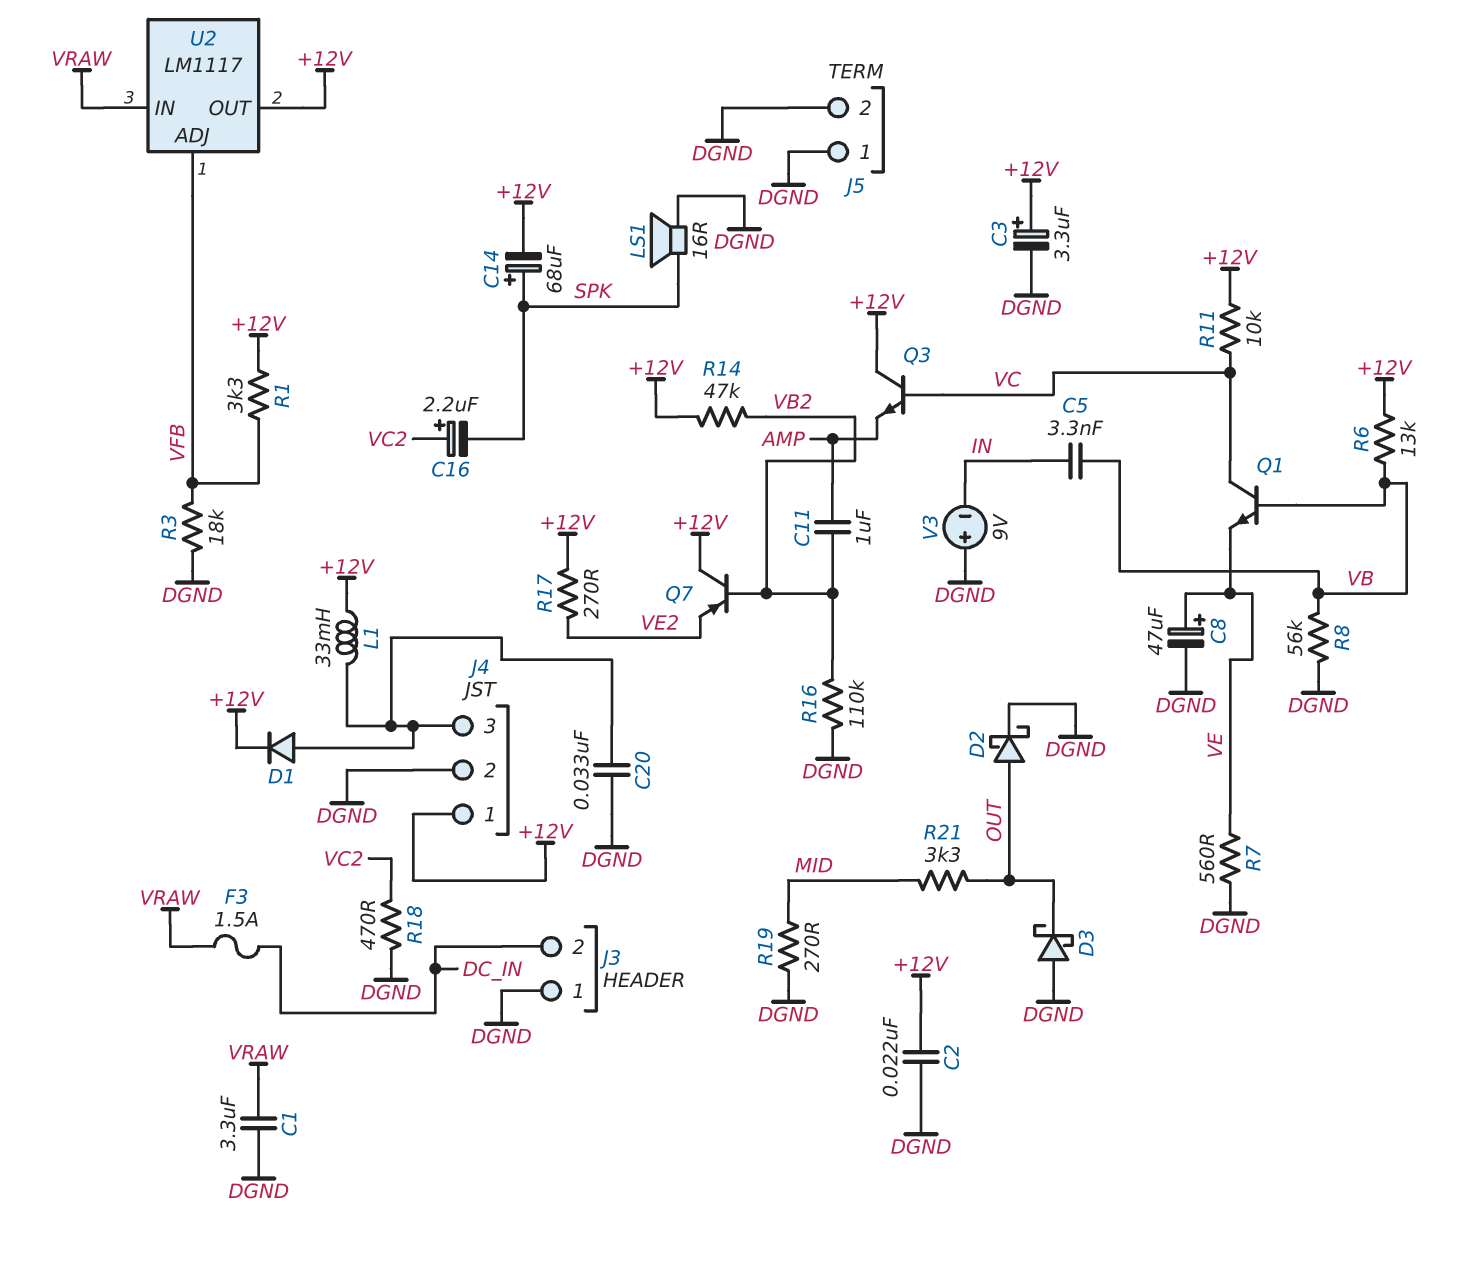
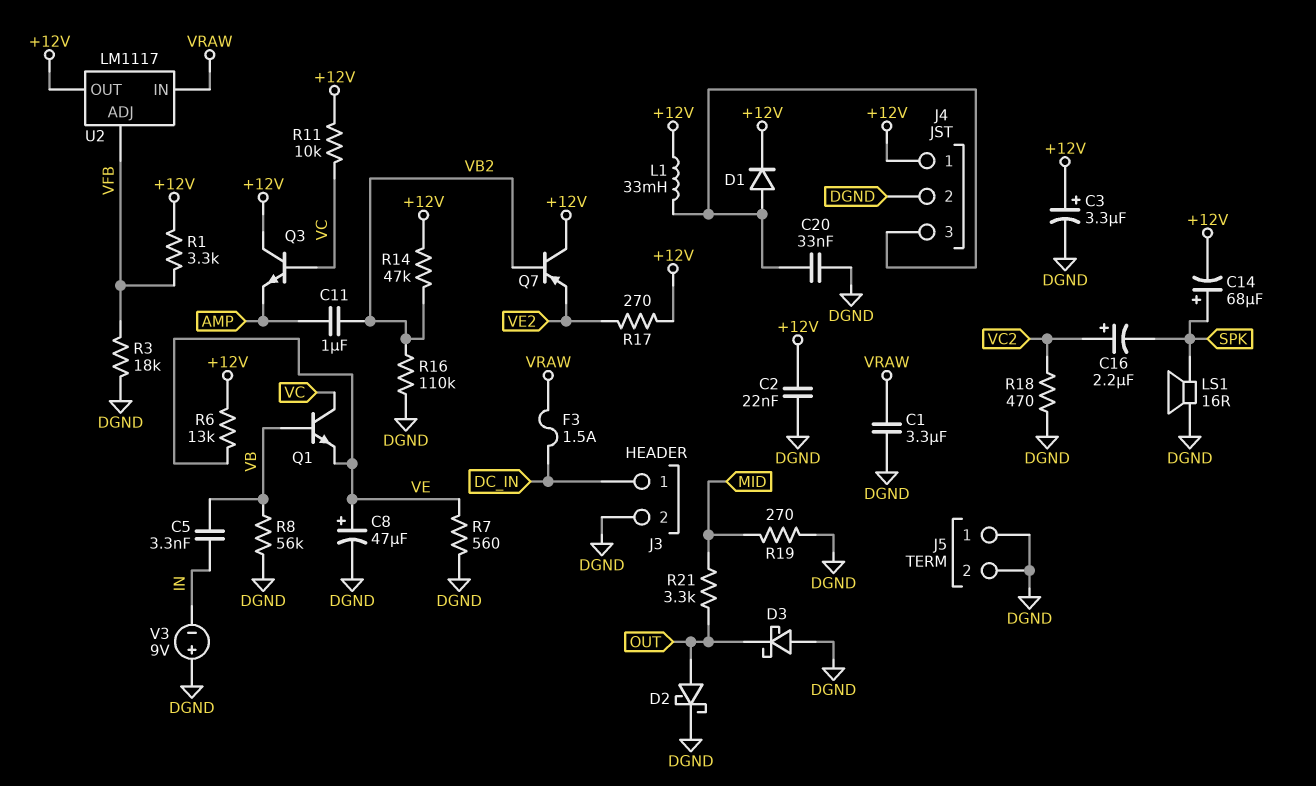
J3 pin 1: DGND -> DC_IN
J3 pin 2: DC_IN -> DGND
R6: 13k (+12V, VB) -> 13k (+12V, VE)

